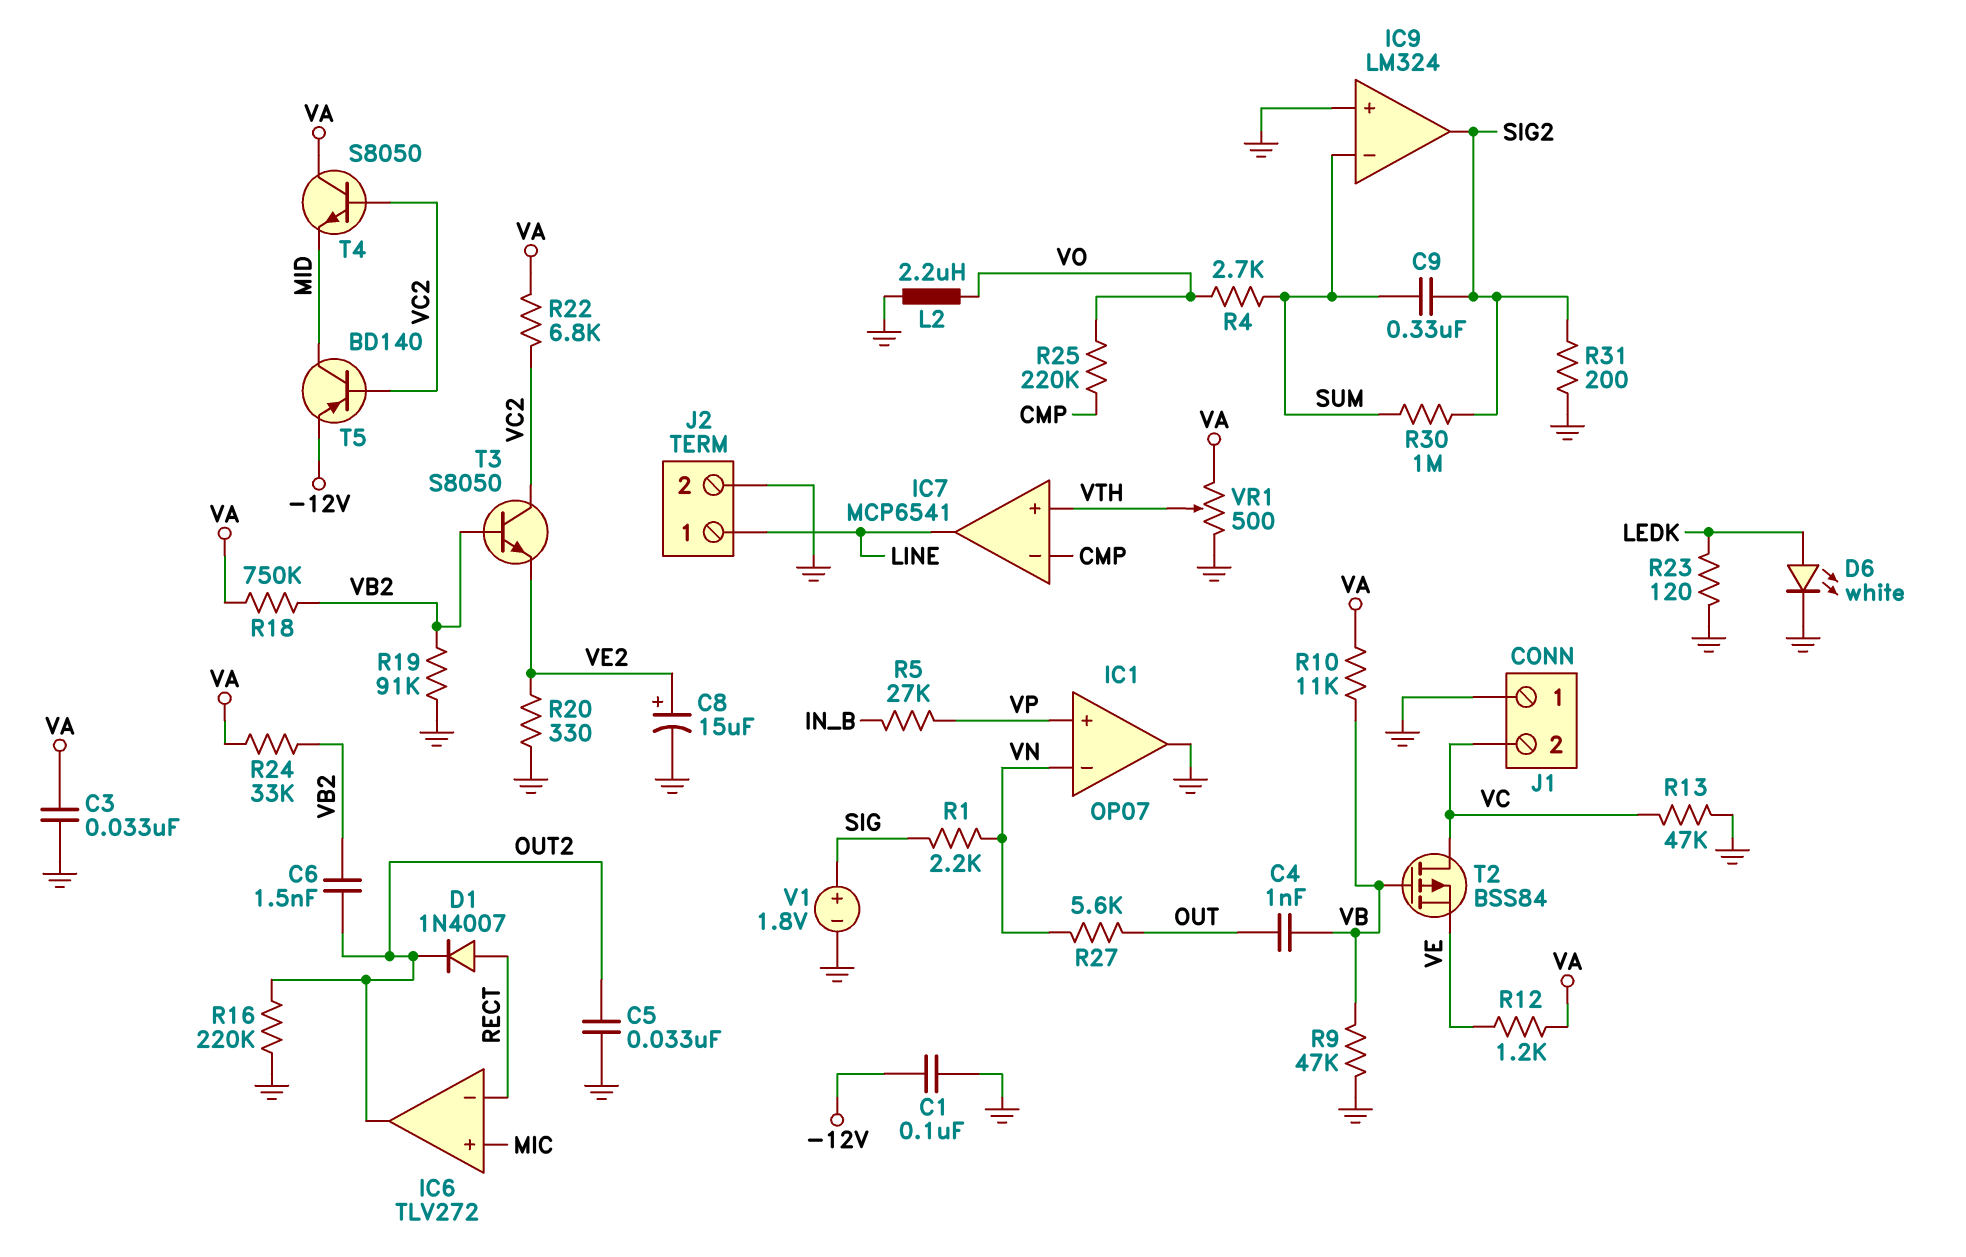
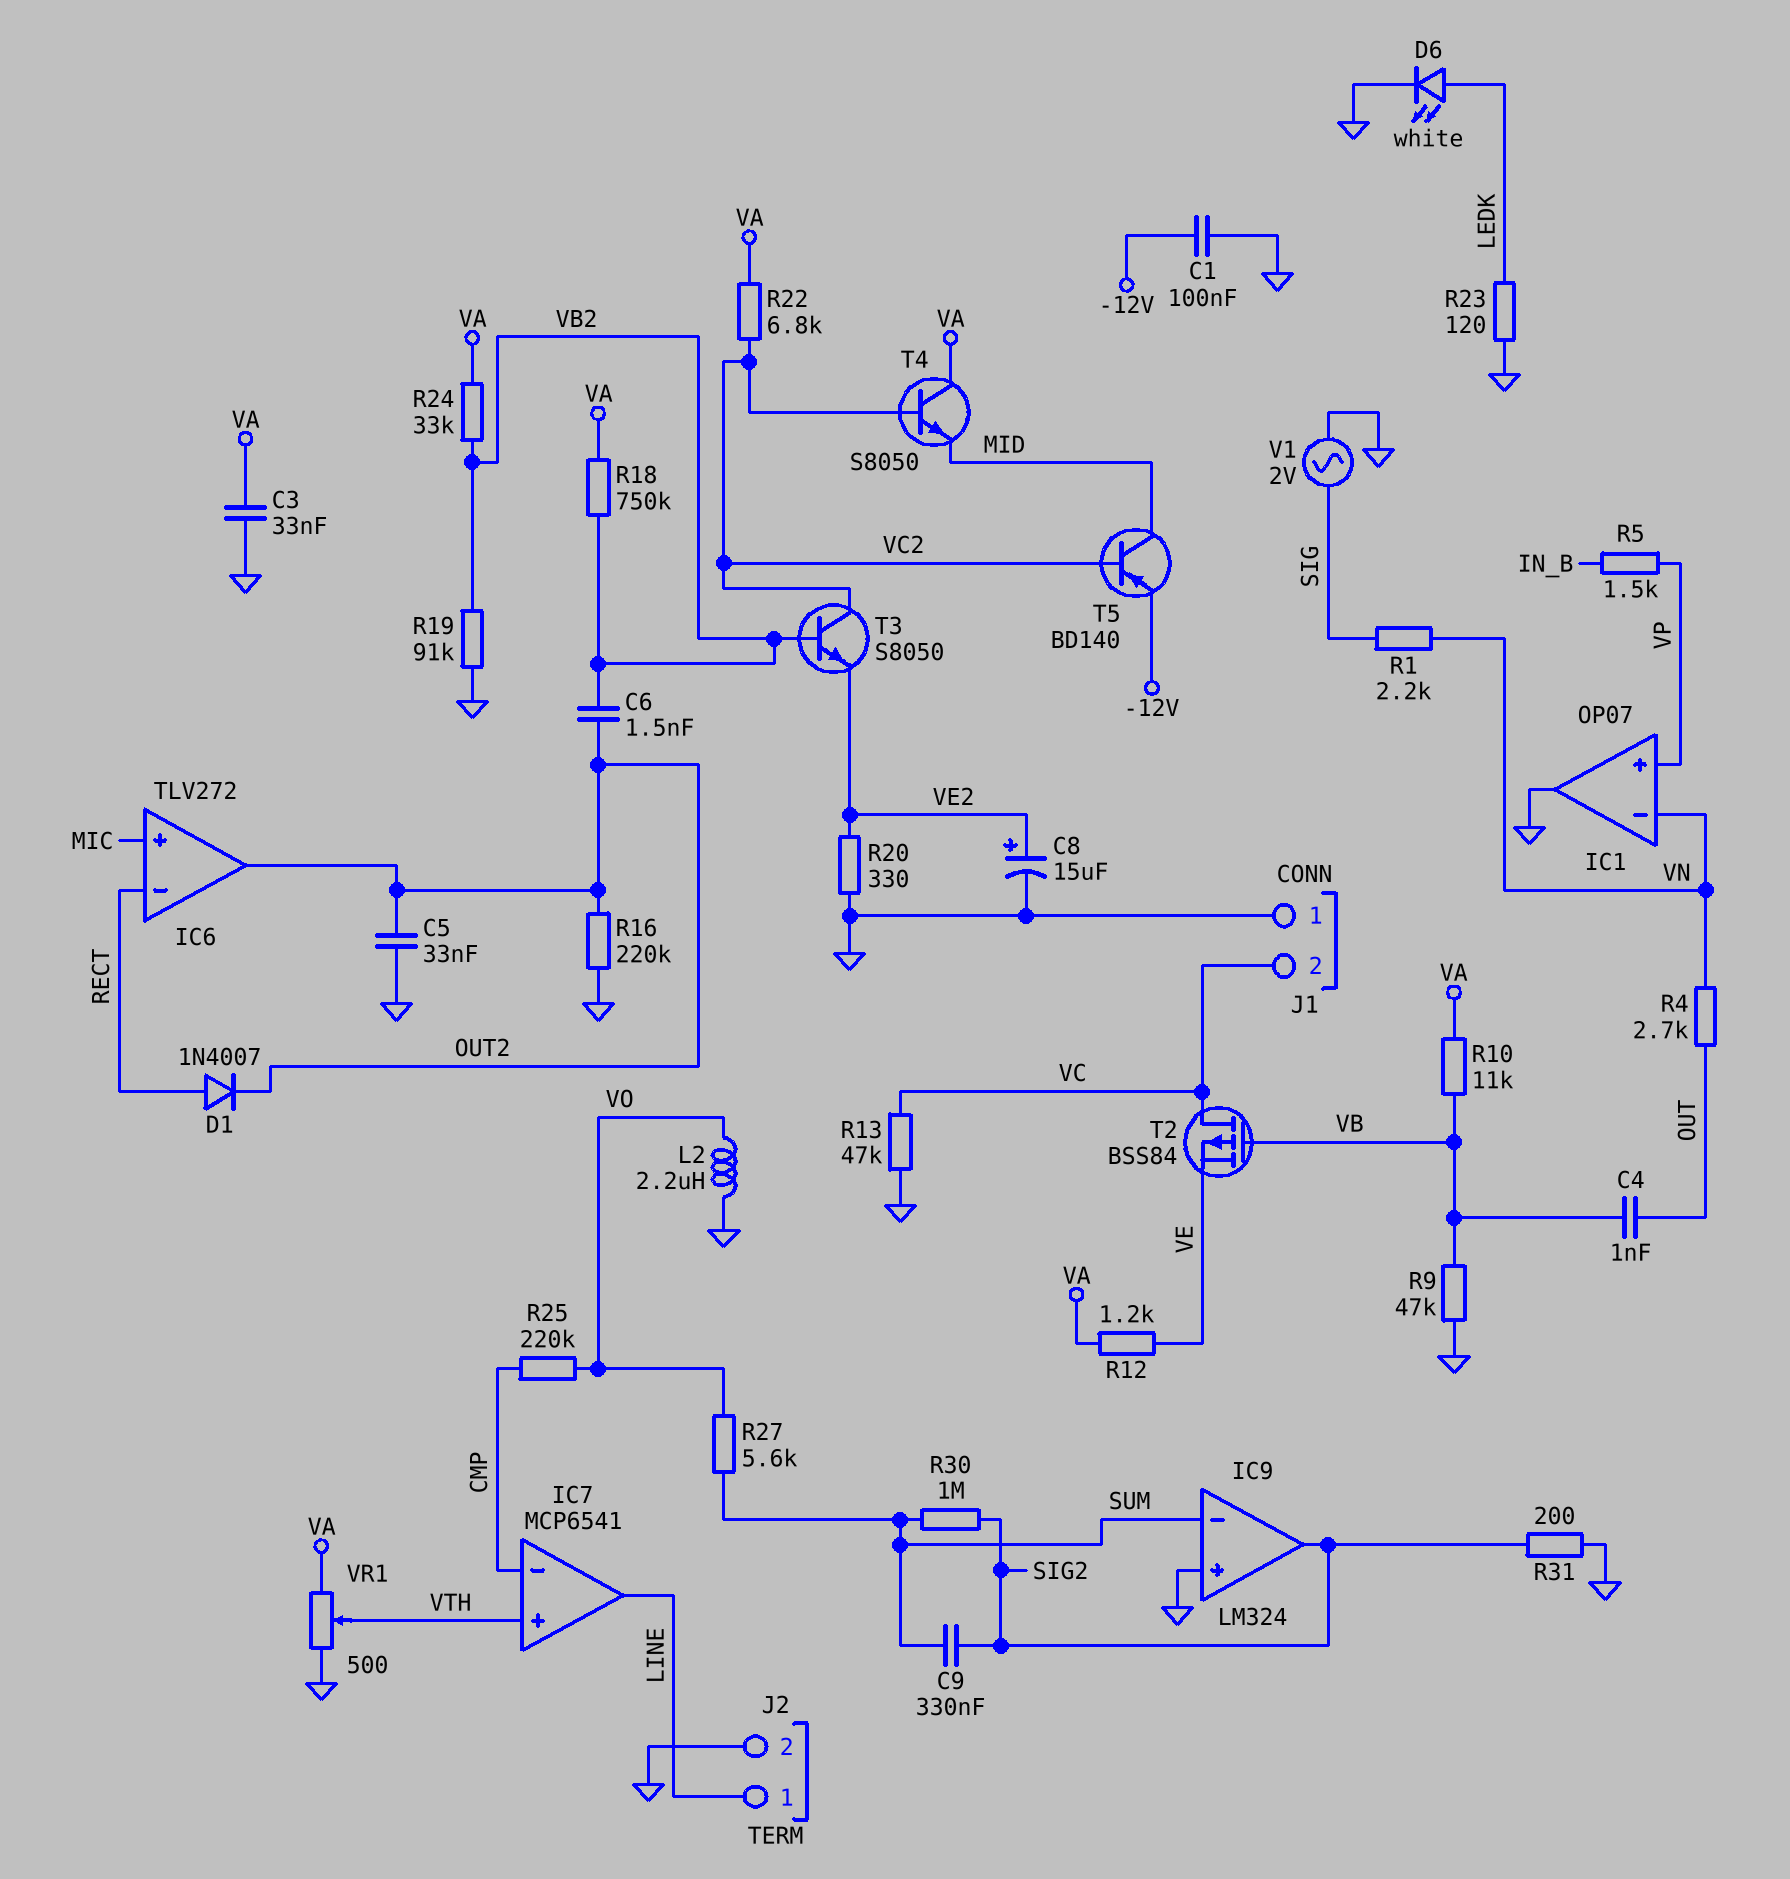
R4: 2.7k (SUM, VO) -> 2.7k (OUT, VN)
R5: 27k (IN_B, VP) -> 1.5k (IN_B, VP)
R27: 5.6k (OUT, VN) -> 5.6k (SUM, VO)
V1: 1.8V (plus SIG, minus GND) -> AC 2V (GND, SIG)

